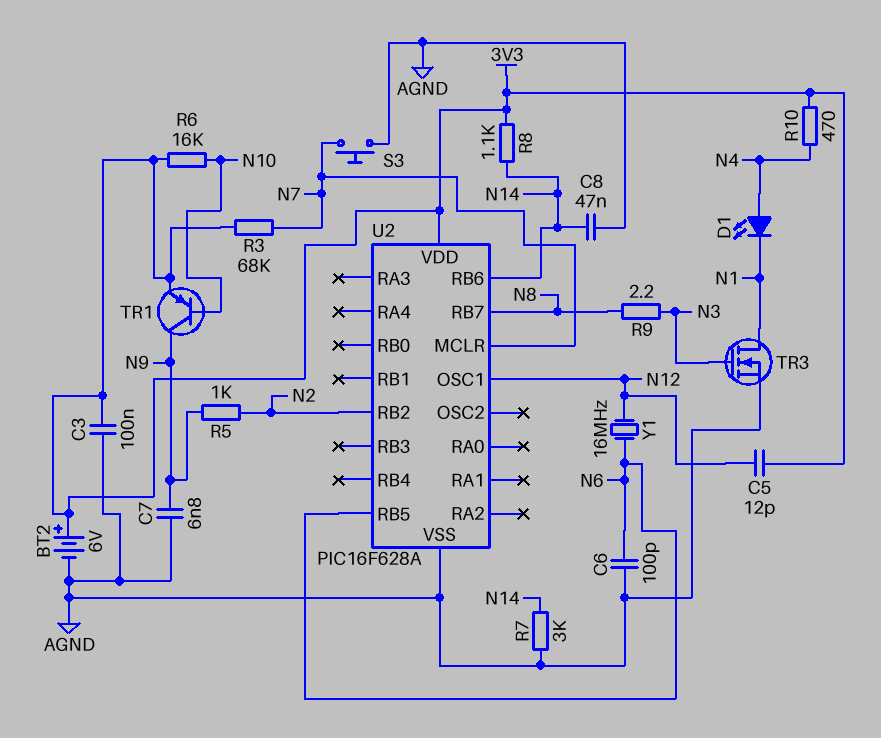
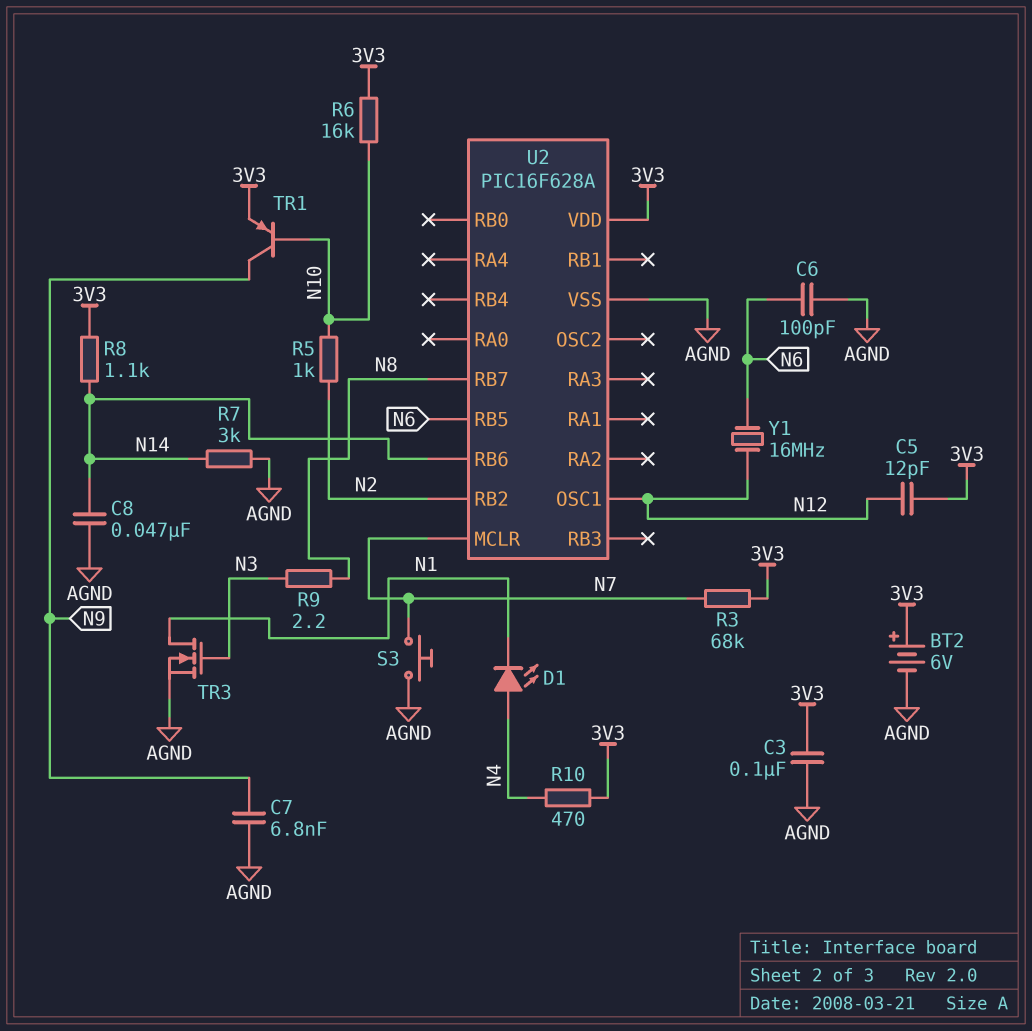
R5: 1k (N2, N9) -> 1k (N2, N10)

